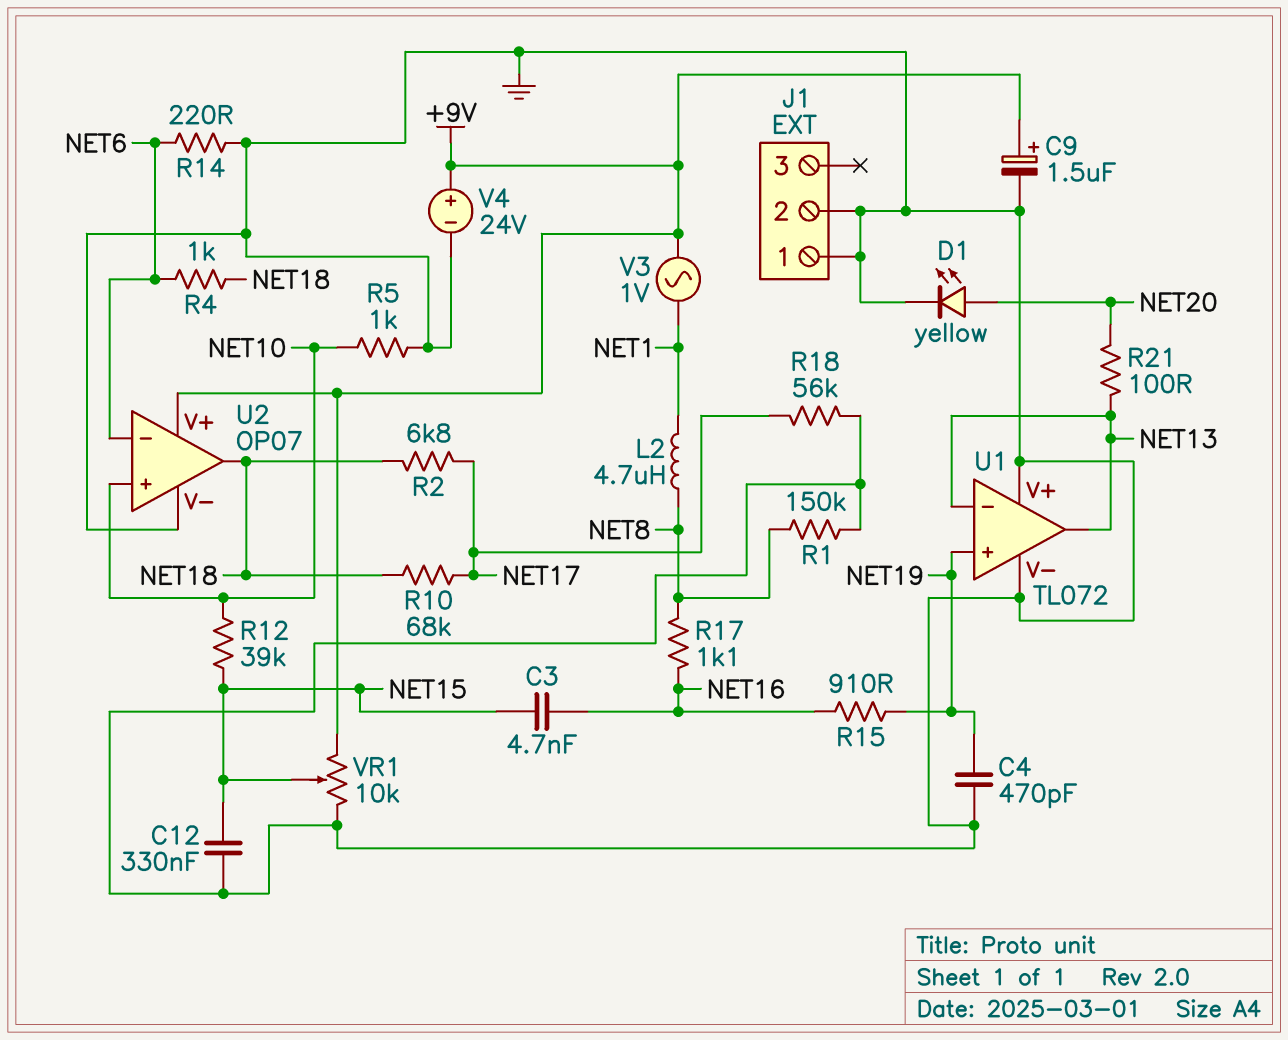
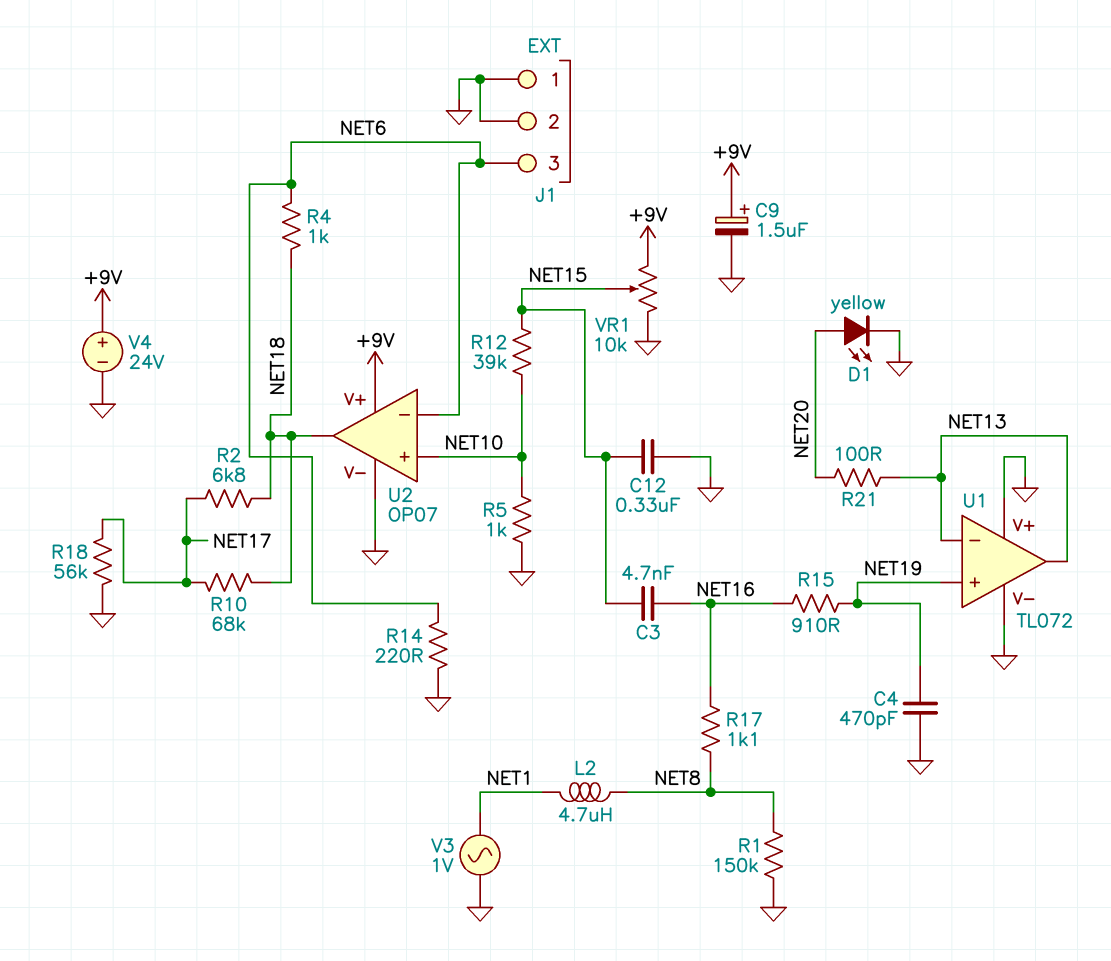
J1 pin 3: none -> NET6
V3: AC 1V (+9V, NET1) -> AC 1V (GND, NET1)

